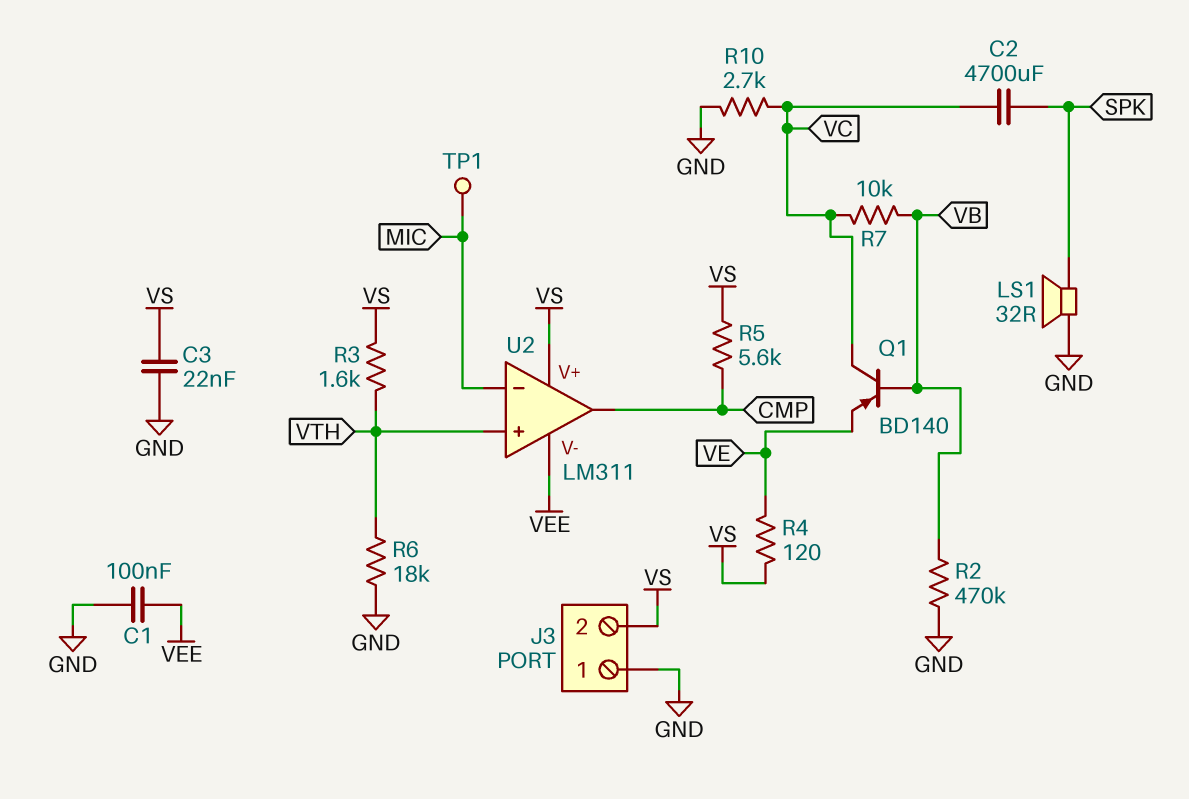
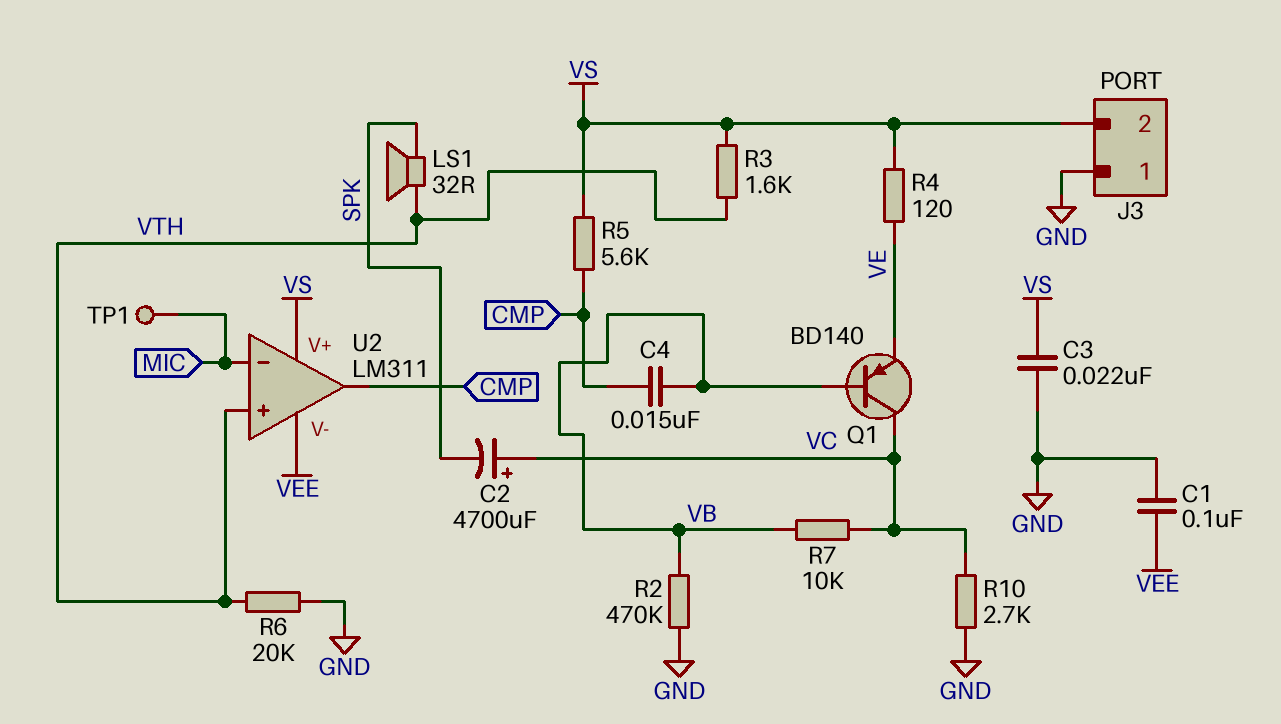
C2: 4700uF (SPK, VC) -> 4700uF (plus VC, minus SPK)
C4: none -> 15nF (CMP, VB)
LS1: speaker 32R (GND, SPK) -> speaker 32R (SPK, VTH)
R6: 18k (GND, VTH) -> 20k (GND, VTH)

